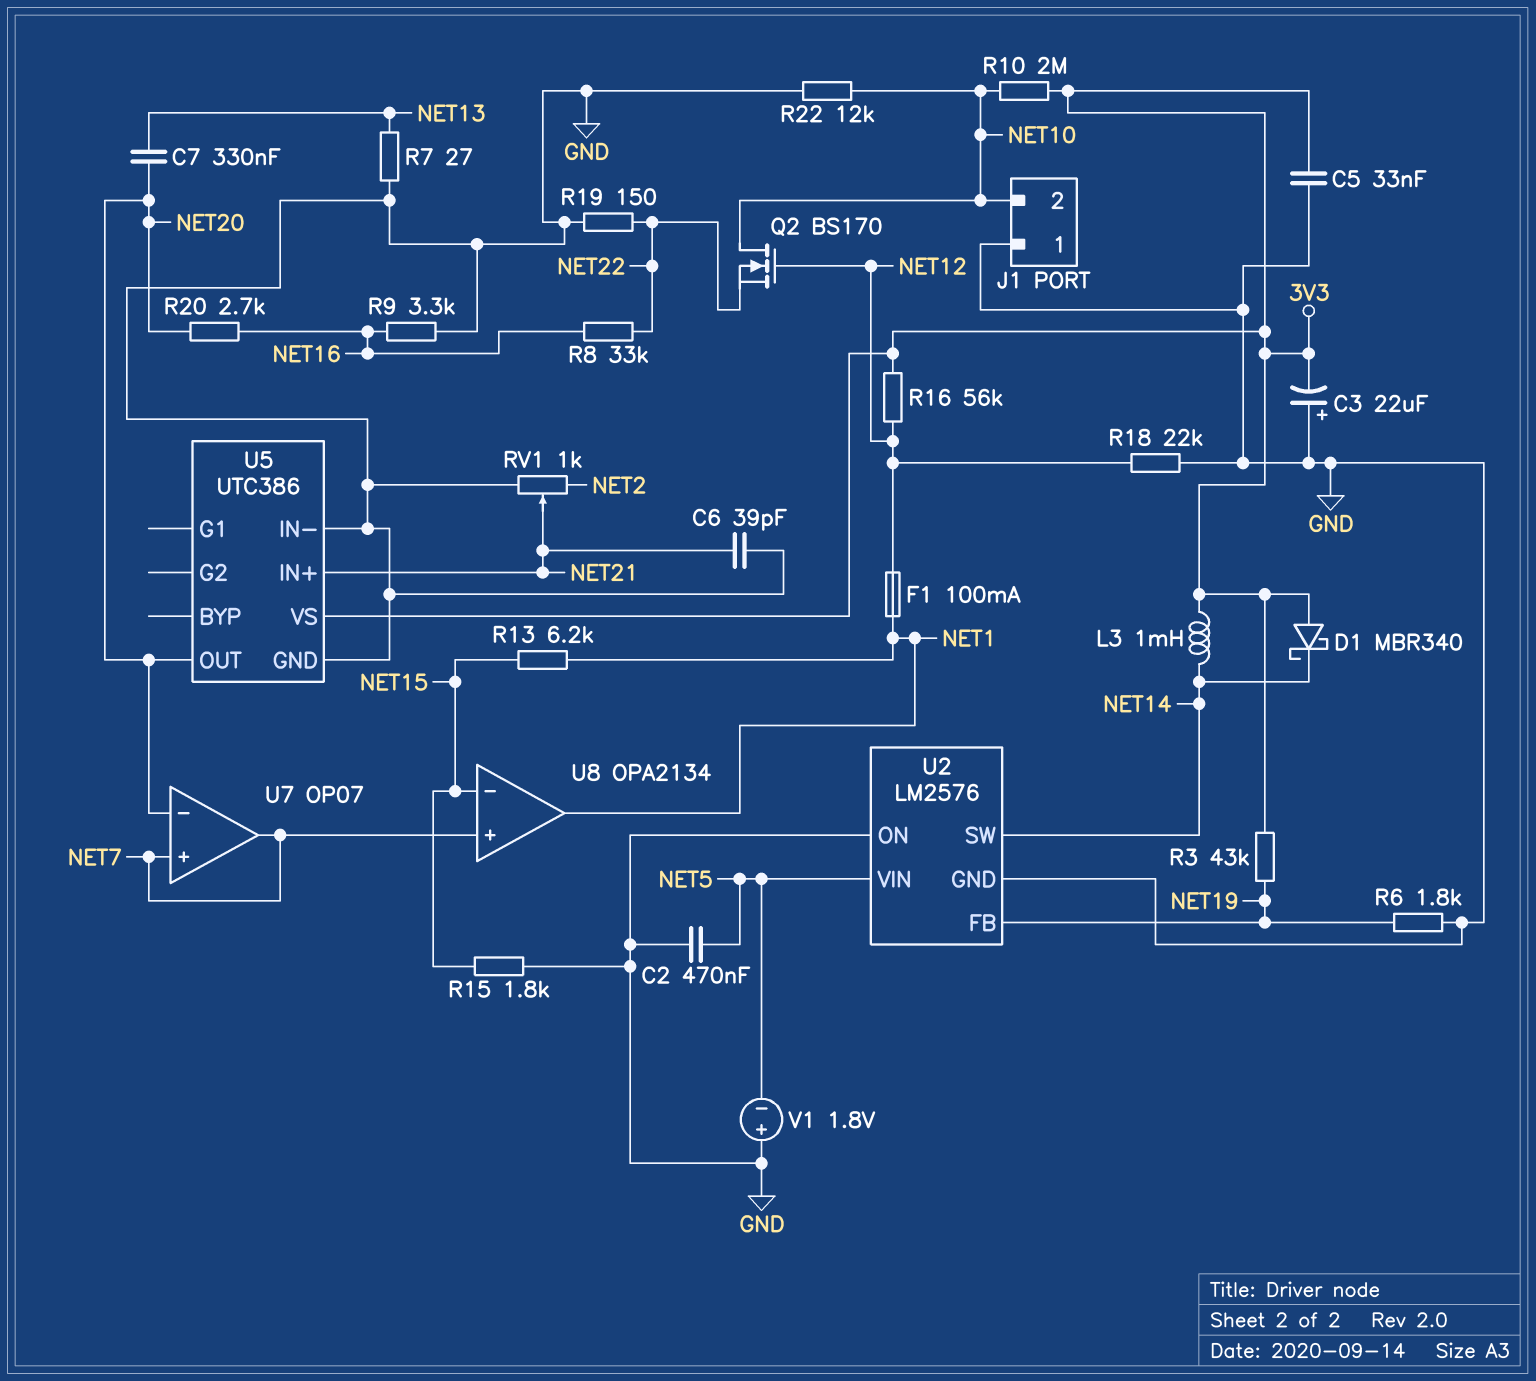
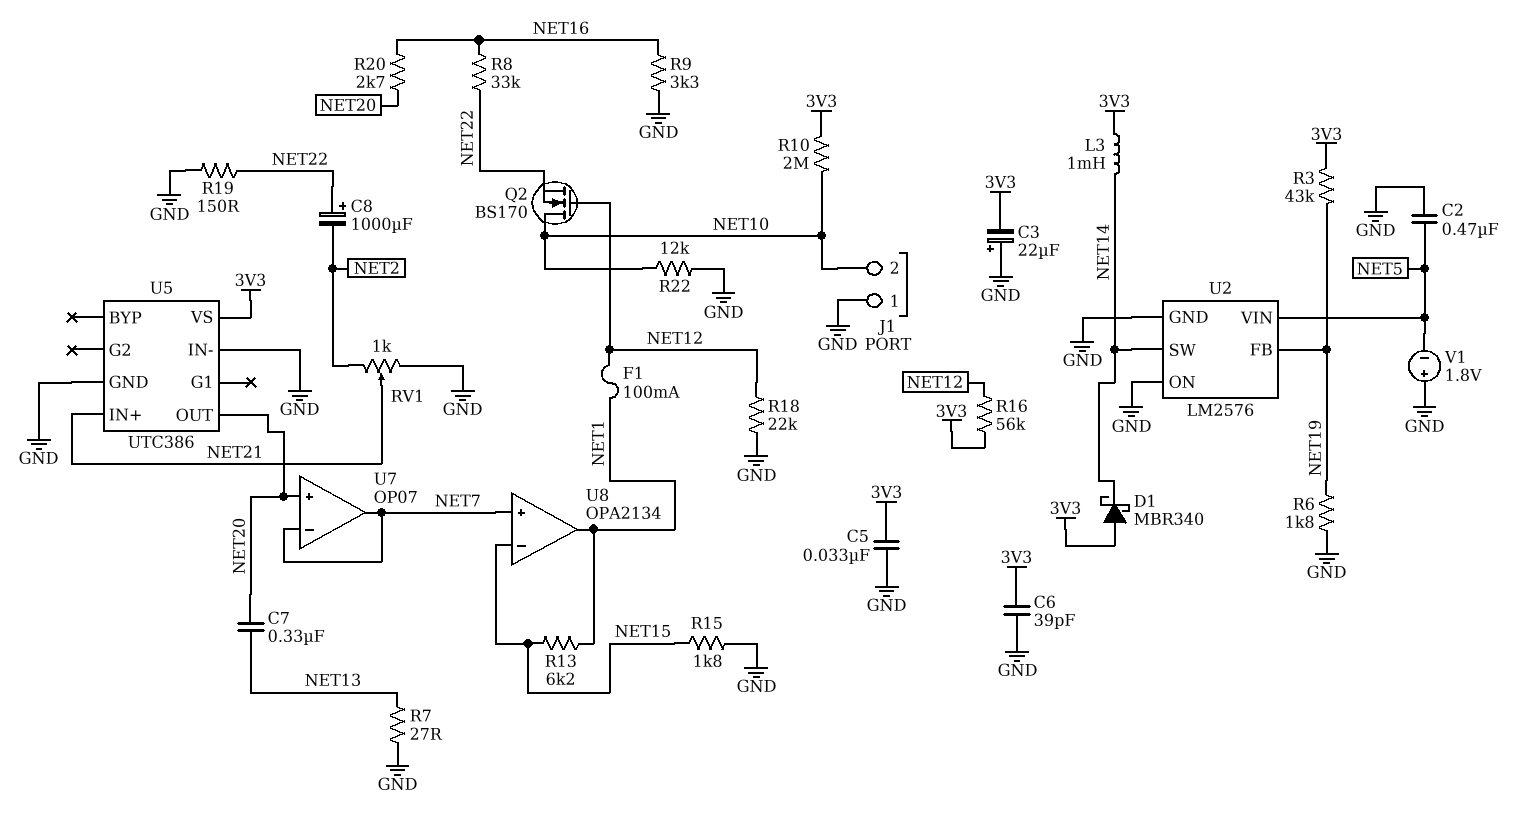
C6: 39pF (GND, NET21) -> 39pF (3V3, GND)
C8: none -> 1000uF (plus NET22, minus NET2)
U7 pin in+: NET7 -> NET20
U7 pin in-: NET20 -> NET7

